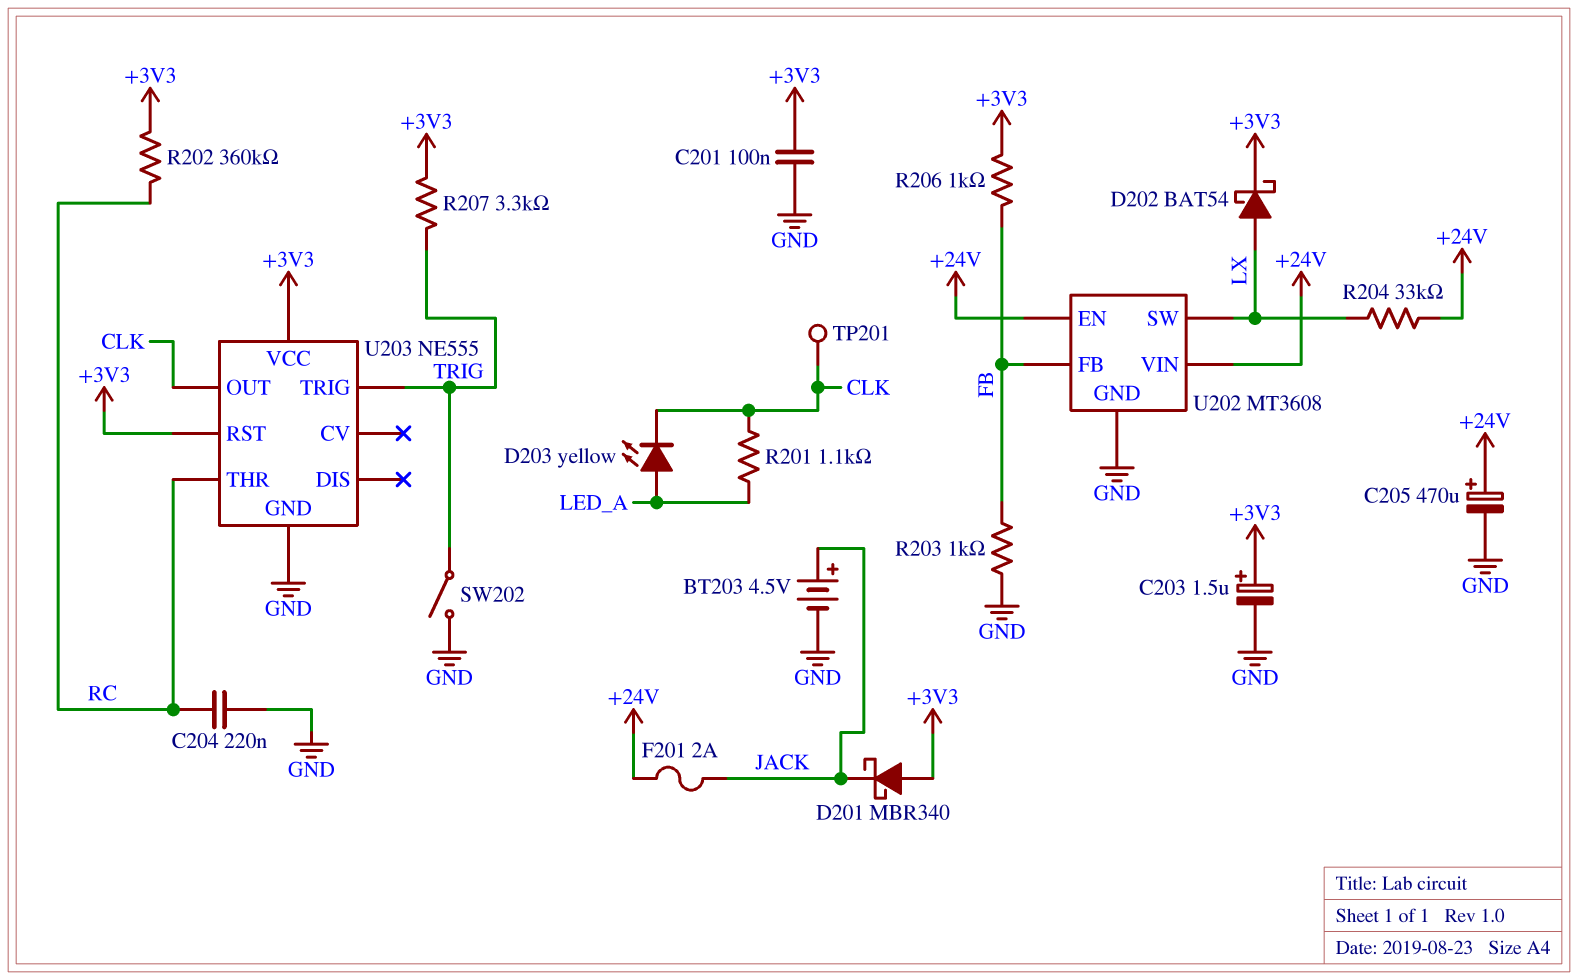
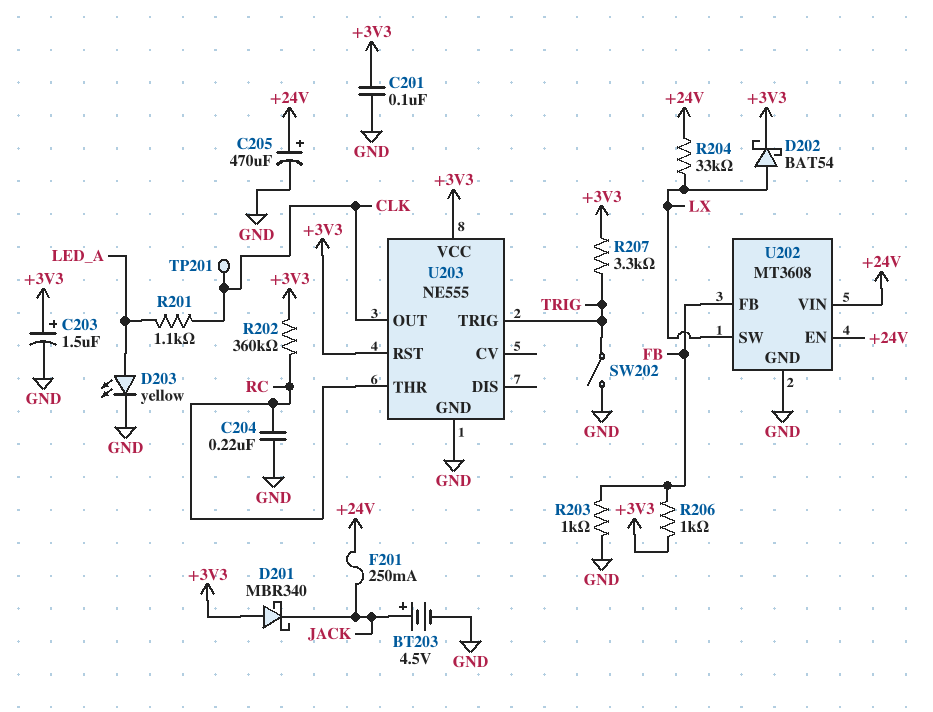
D203: LED yellow (A LED_A, K CLK) -> LED yellow (A LED_A, K GND)
F201: 2A (+24V, JACK) -> 250mA (+24V, JACK)

